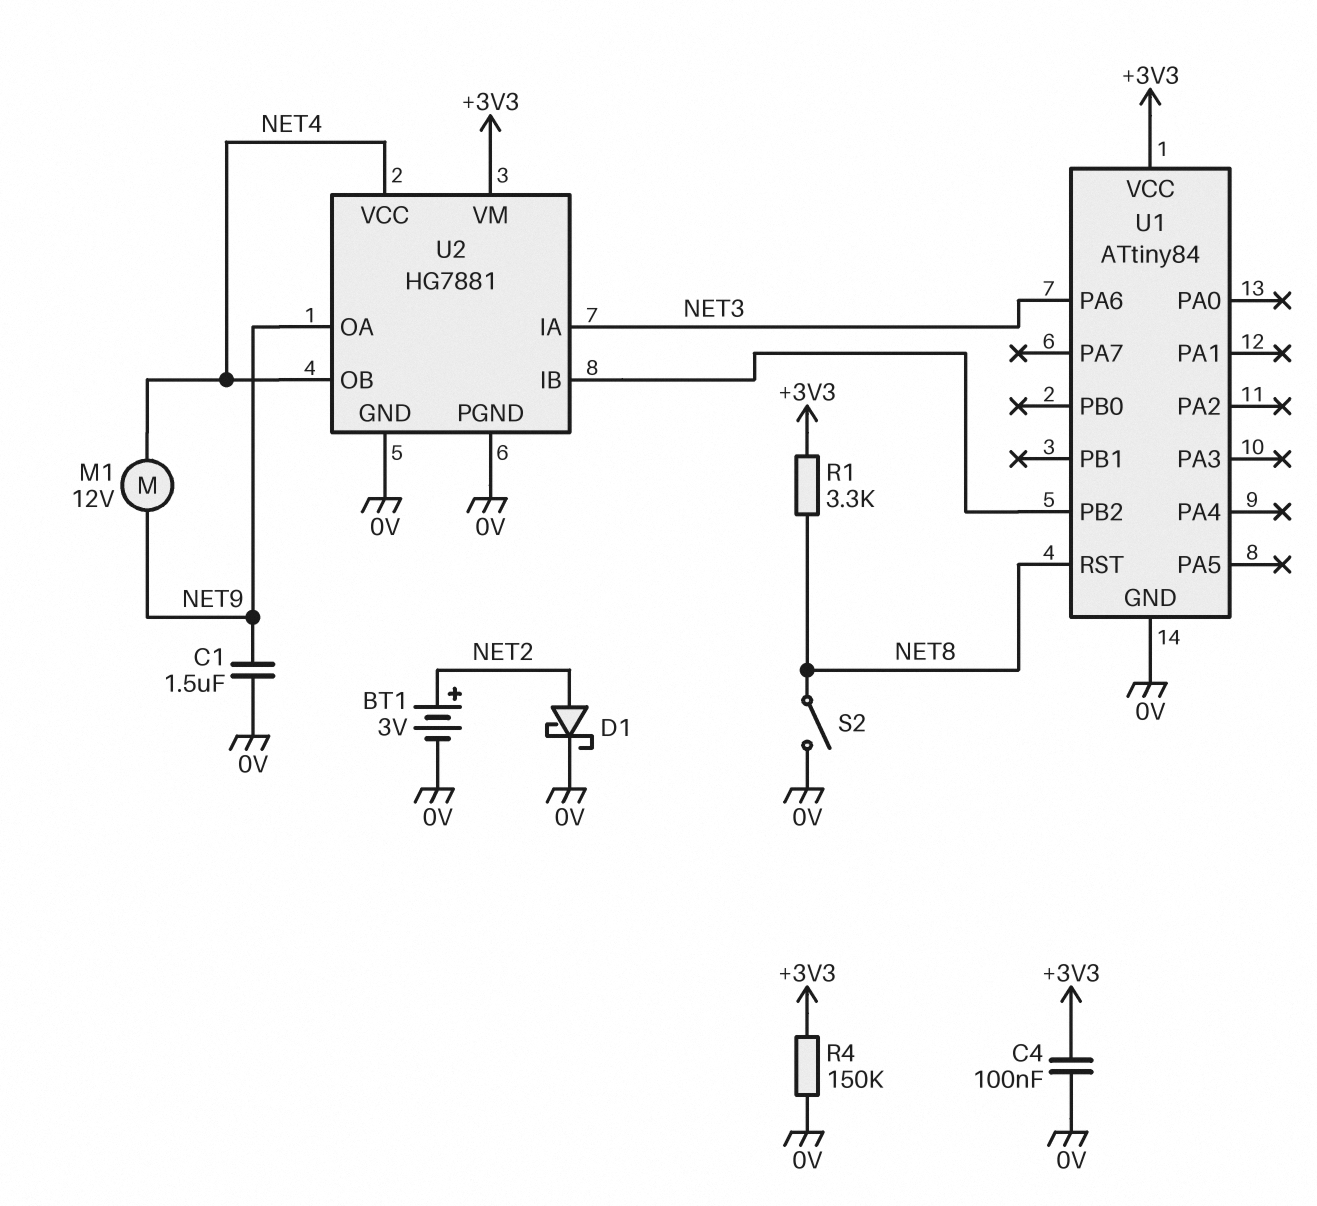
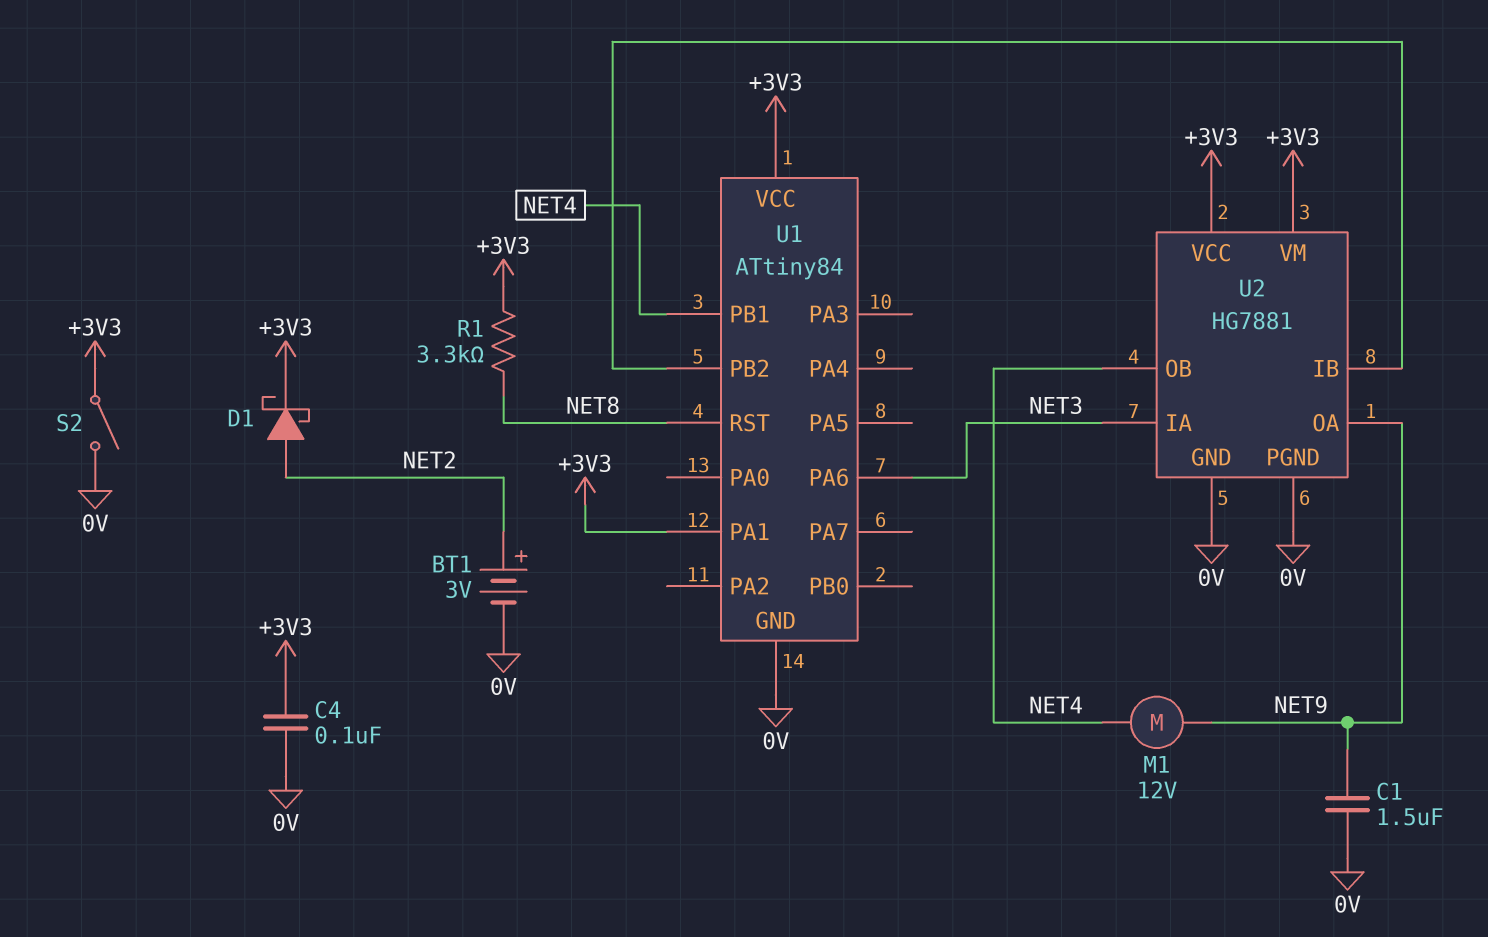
D1: schottky (A NET2, K 0V) -> schottky (A NET2, K +3V3)
R4: 150k (+3V3, 0V) -> none
S2: switch (0V, NET8) -> switch (+3V3, 0V)
U1 pin PA1: none -> +3V3
U1 pin PB1: none -> NET4
U2 pin VCC: NET4 -> +3V3

